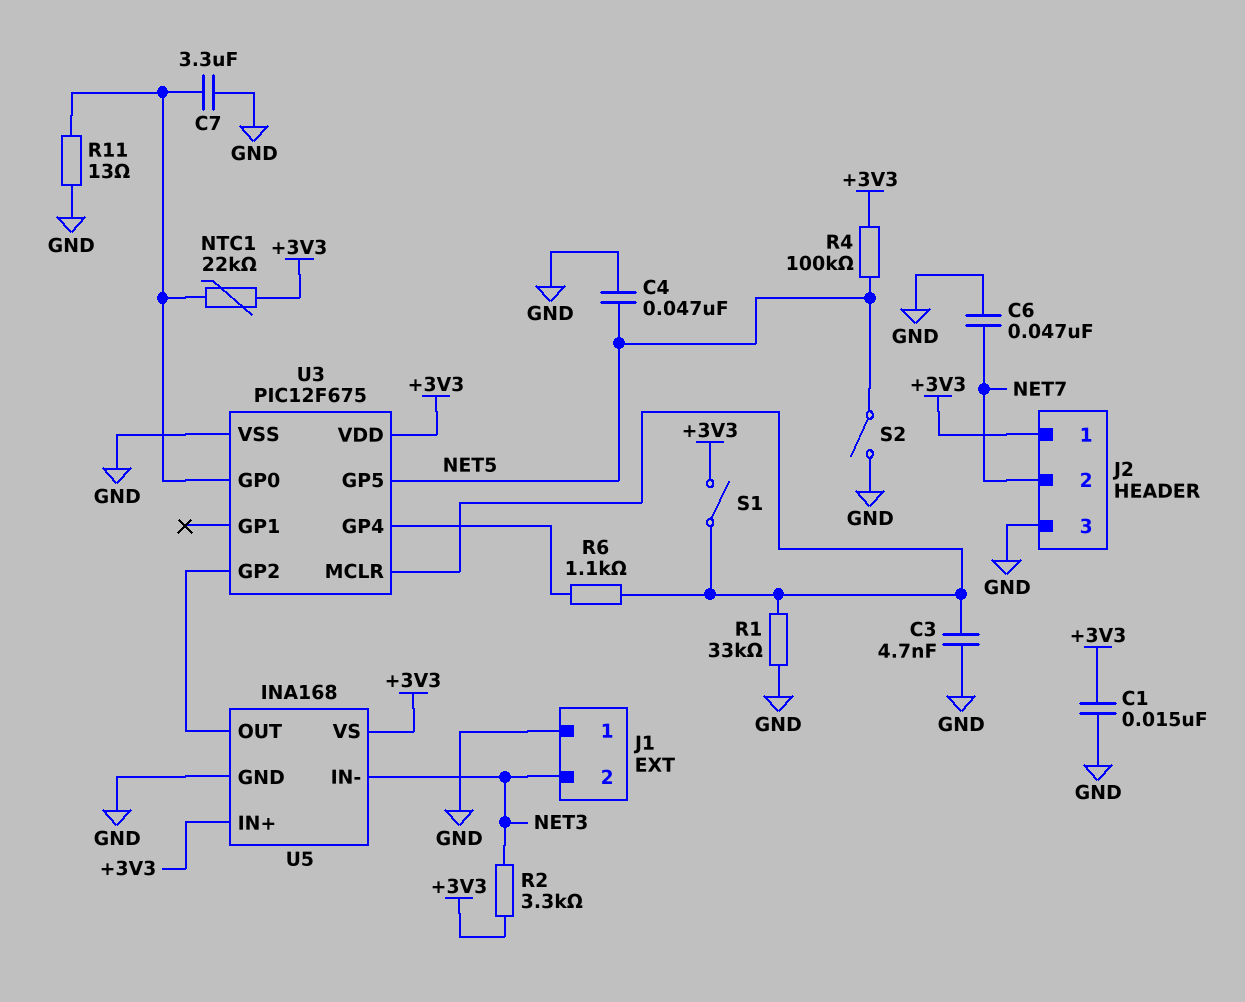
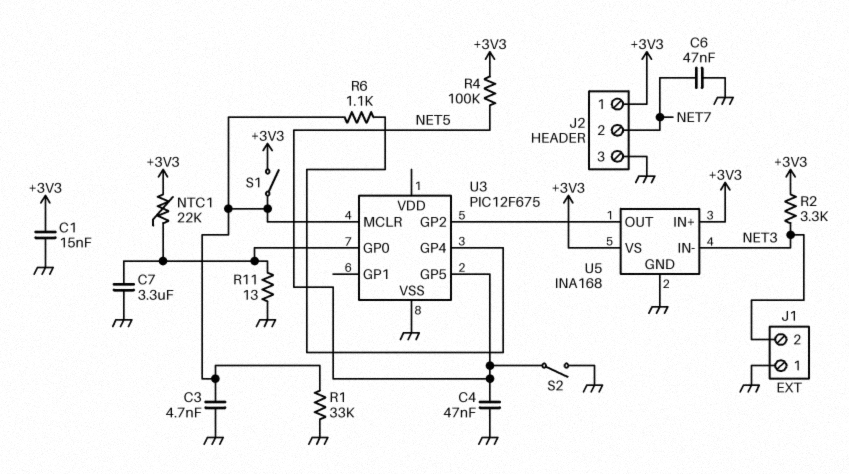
U3 pin VDD: +3V3 -> none

